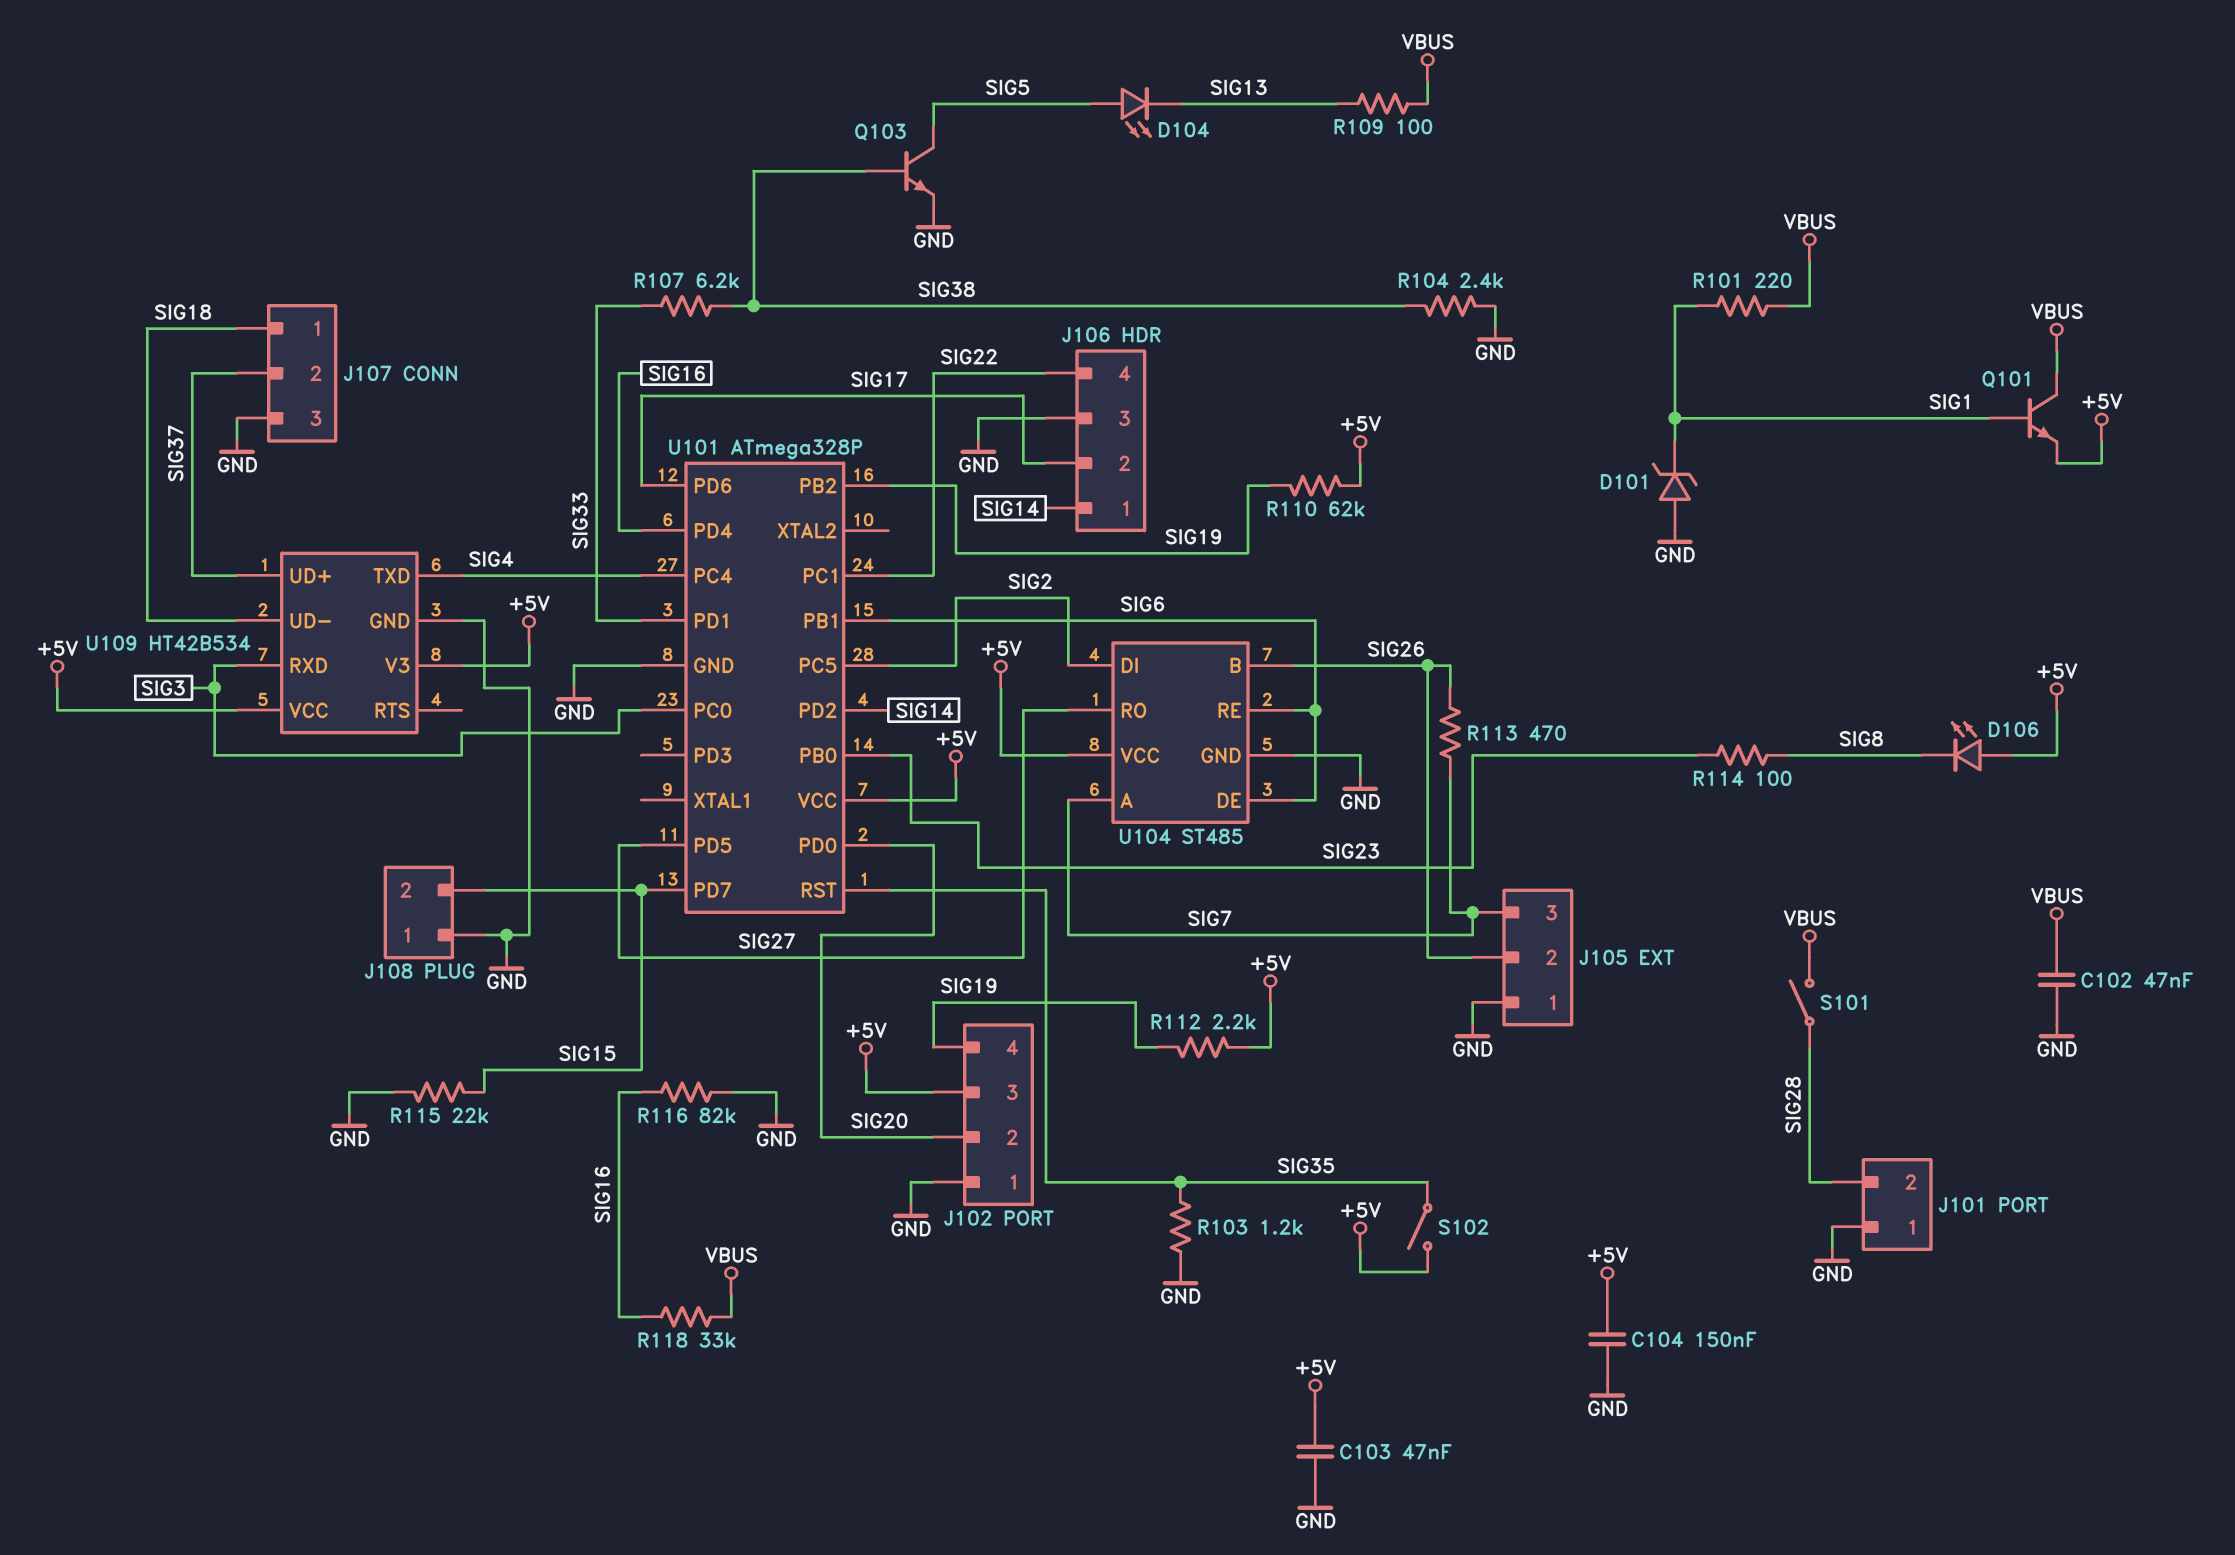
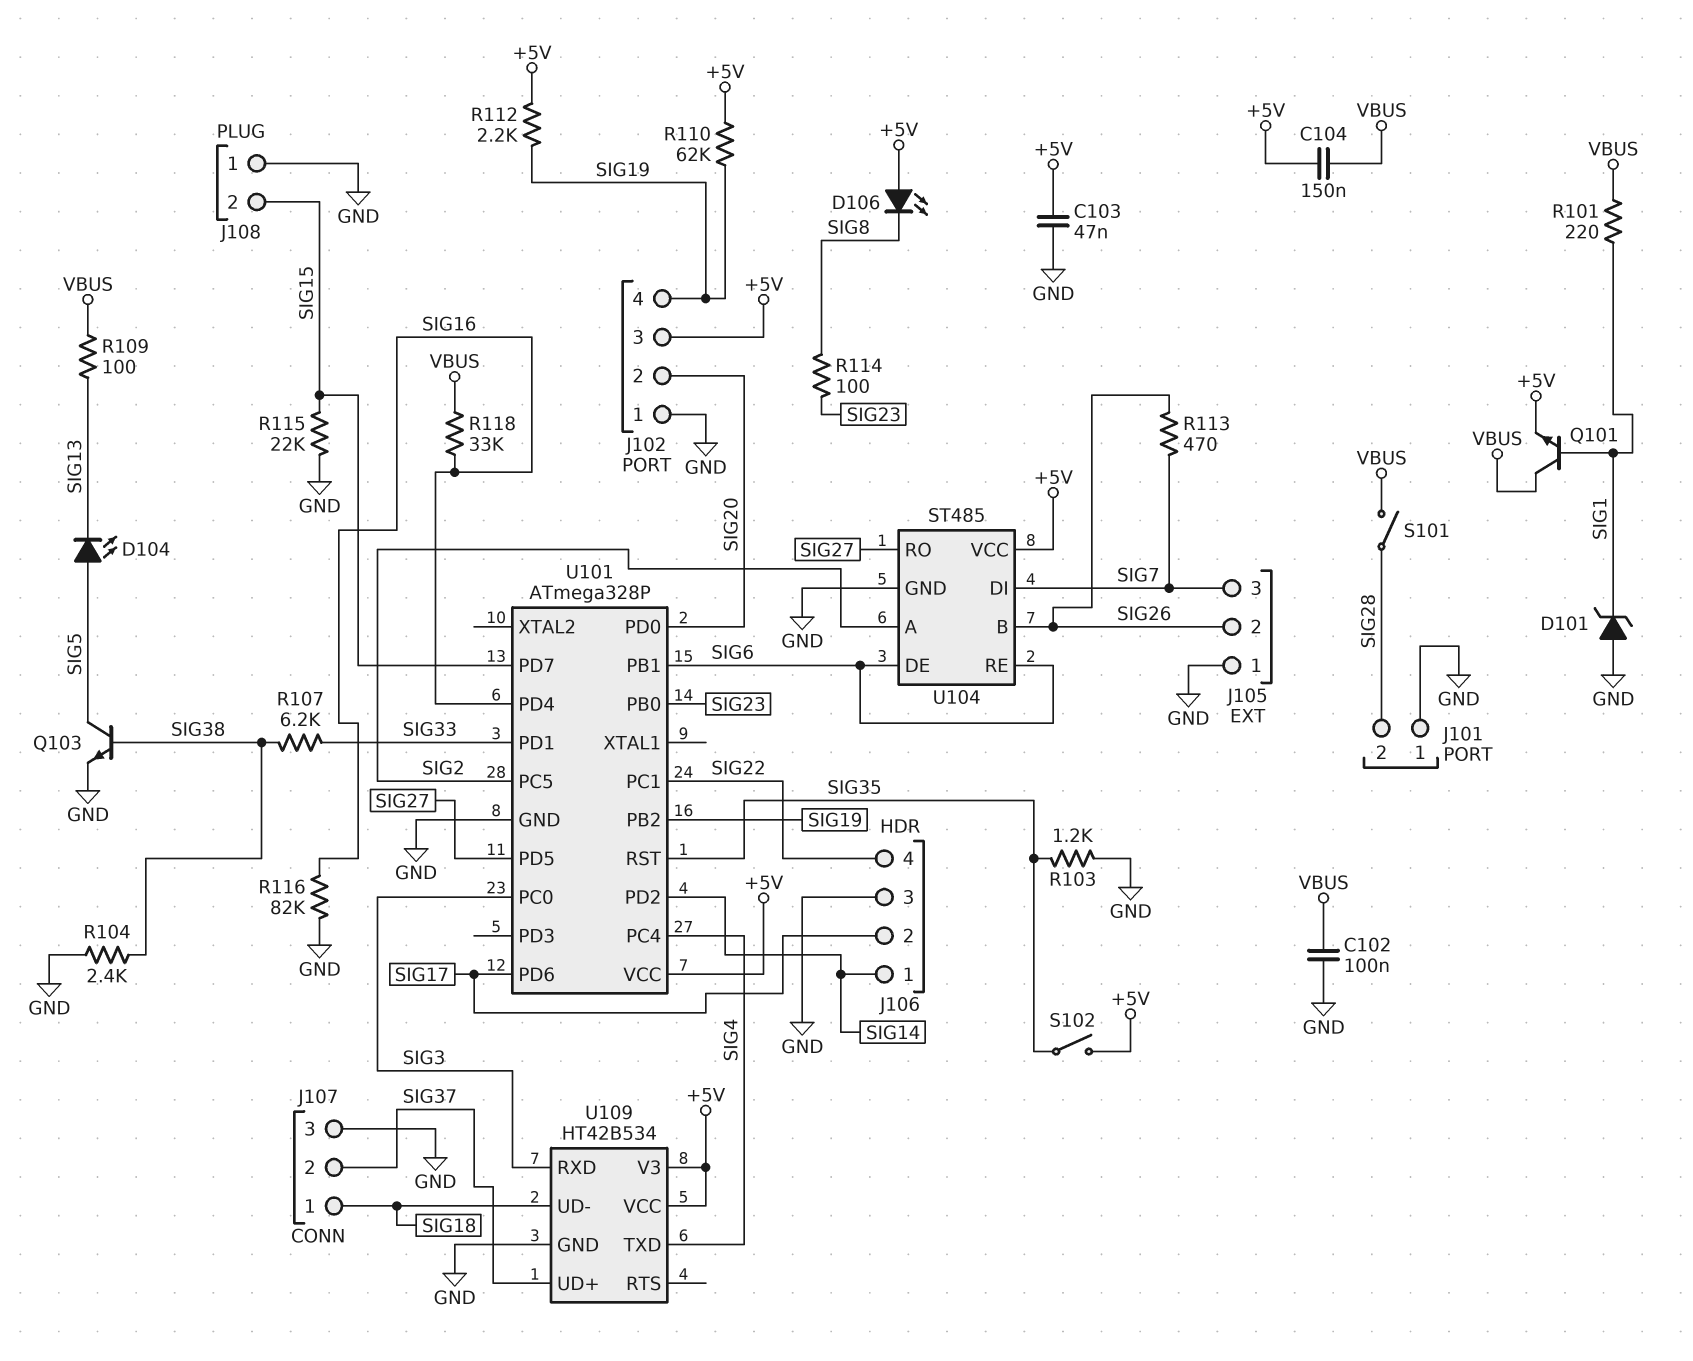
C102: 47nF (GND, VBUS) -> 100nF (GND, VBUS)
C104: 150nF (+5V, GND) -> 150nF (+5V, VBUS)
U104 pin A: SIG7 -> SIG2
U104 pin DI: SIG2 -> SIG7

